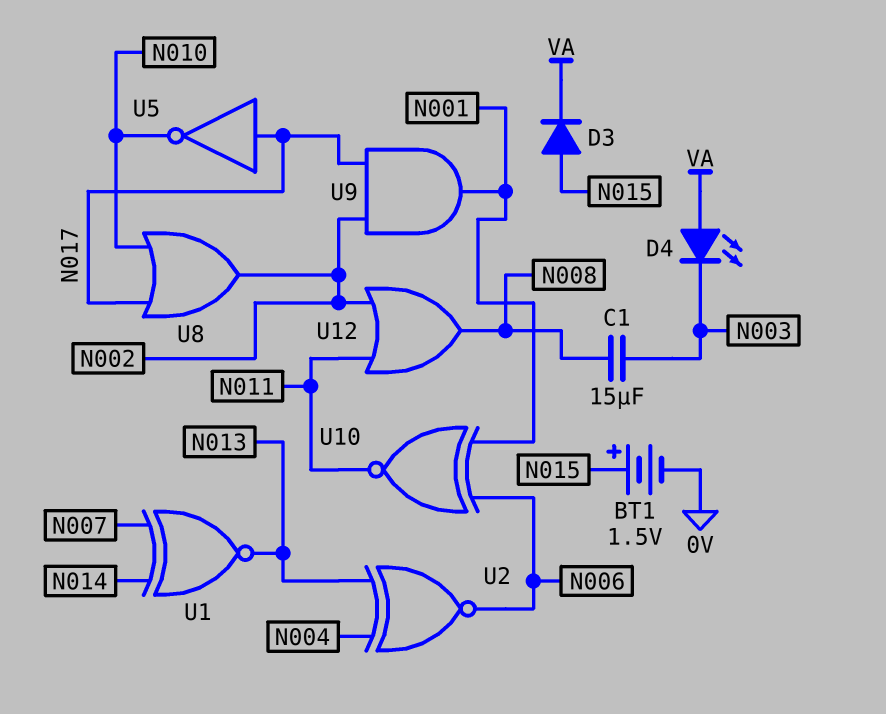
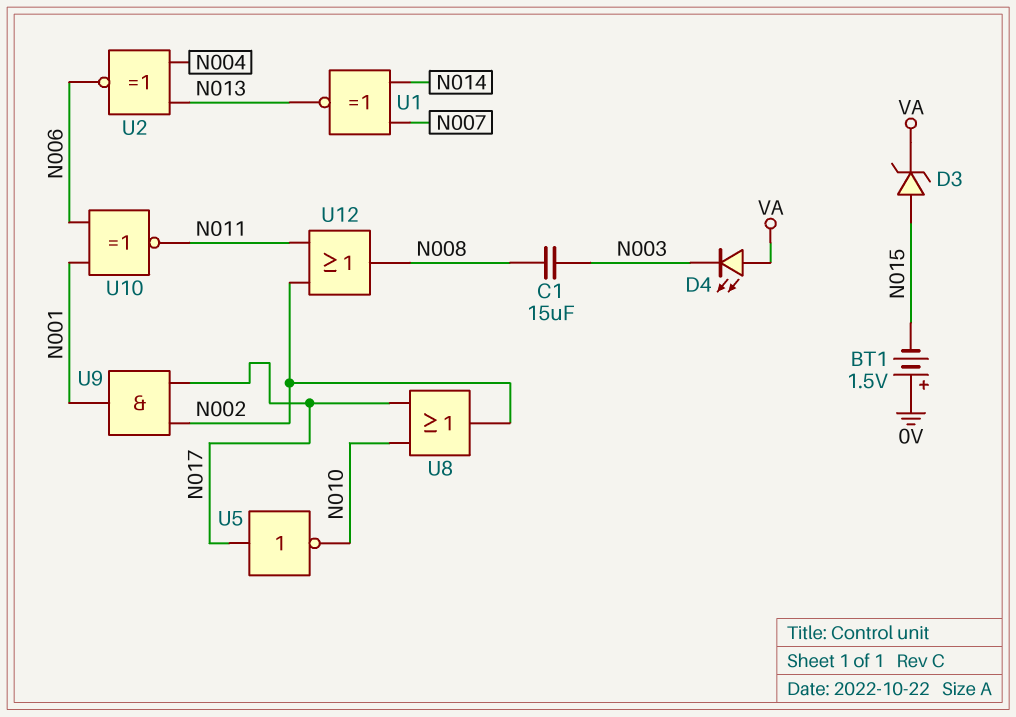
BT1: 1.5V (plus N015, minus 0V) -> 1.5V (plus 0V, minus N015)
D3: diode (A N015, K VA) -> zener (A N015, K VA)

